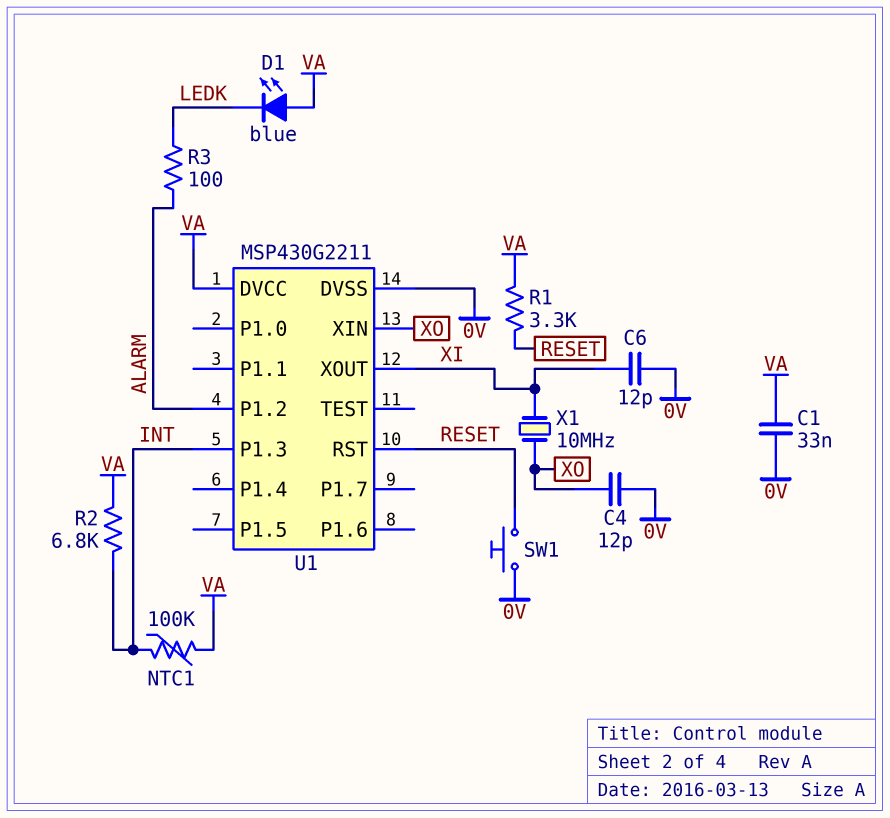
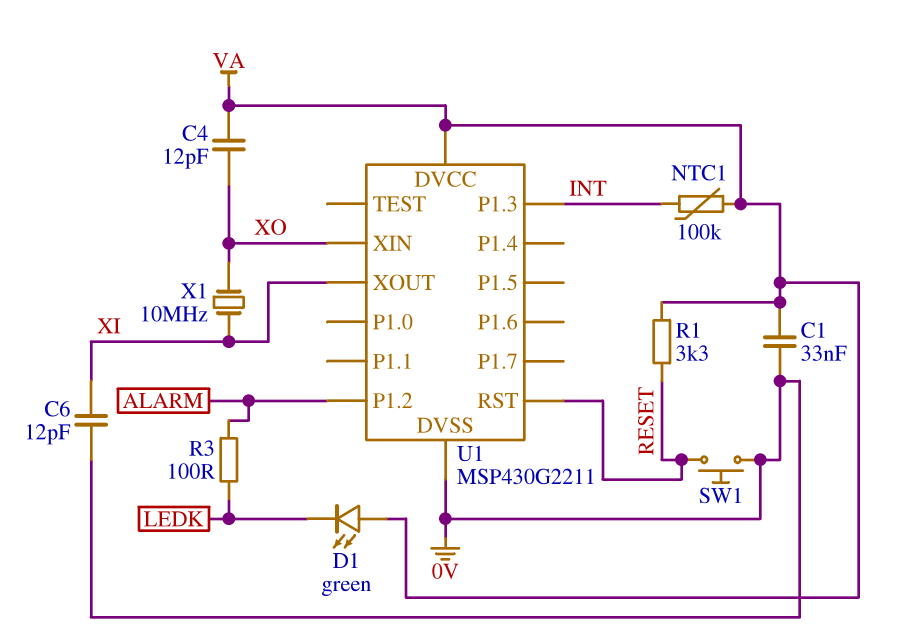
C4: 12pF (0V, XO) -> 12pF (VA, XO)
D1: LED blue (A VA, K LEDK) -> LED green (A VA, K LEDK)
R2: 6.8k (INT, VA) -> none

